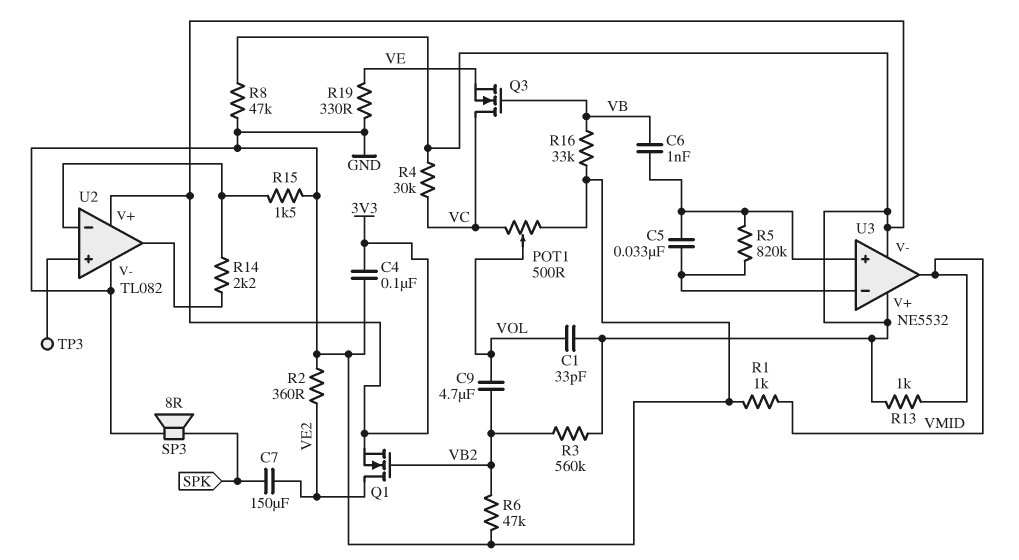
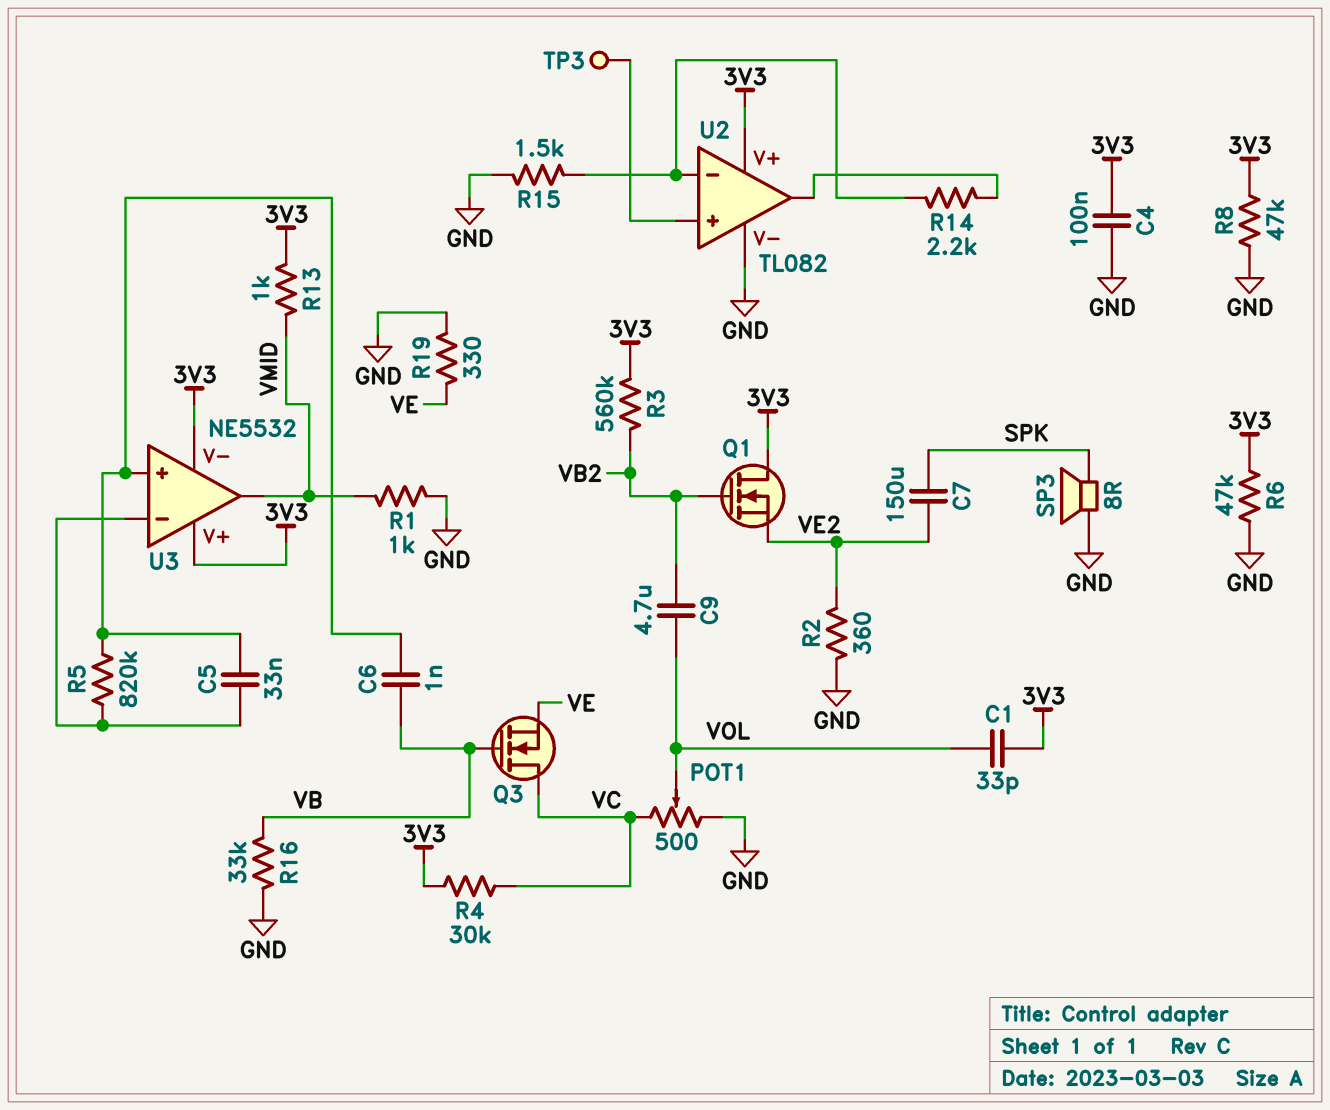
Q1: NMOS (G VB2, D VE2, S 3V3) -> NMOS (G VB2, D 3V3, S VE2)
R6: 47k (GND, VB2) -> 47k (3V3, GND)

